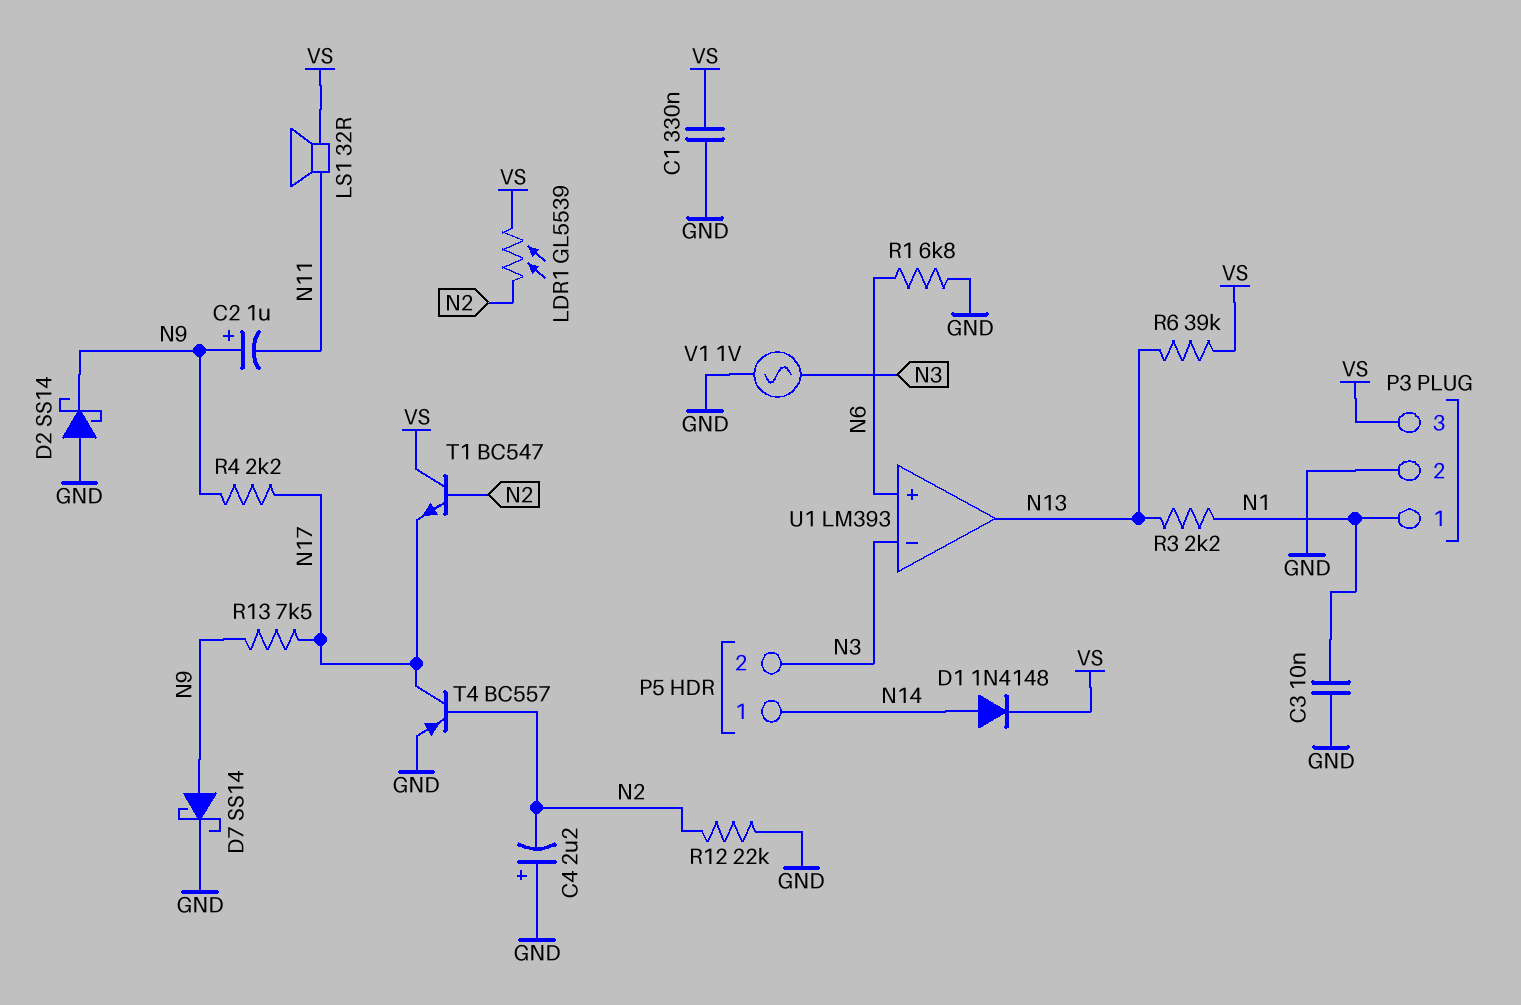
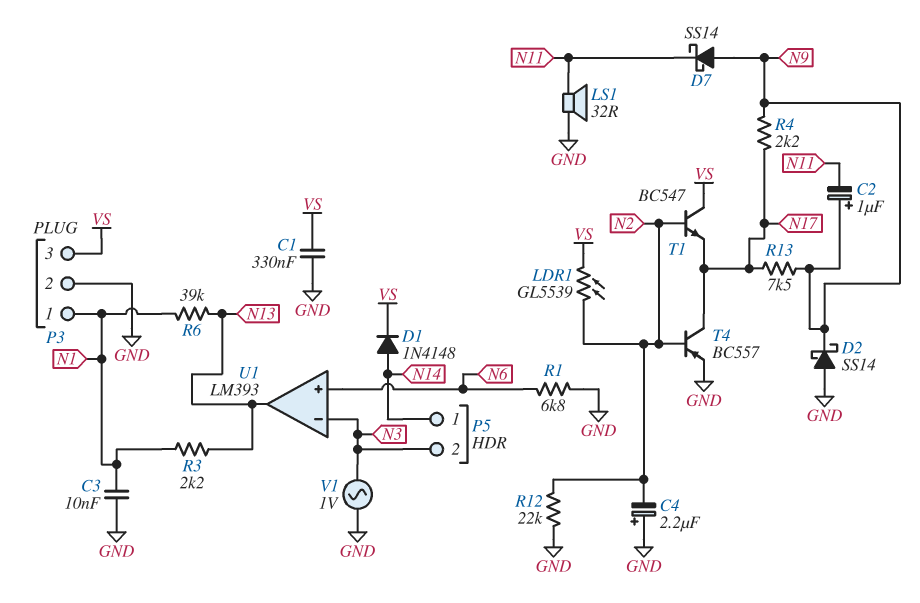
D7: schottky SS14 (A N9, K GND) -> schottky SS14 (A N9, K N11)
LS1: speaker 32R (N11, VS) -> speaker 32R (GND, N11)
R6: 39k (N13, VS) -> 39k (N1, N13)

